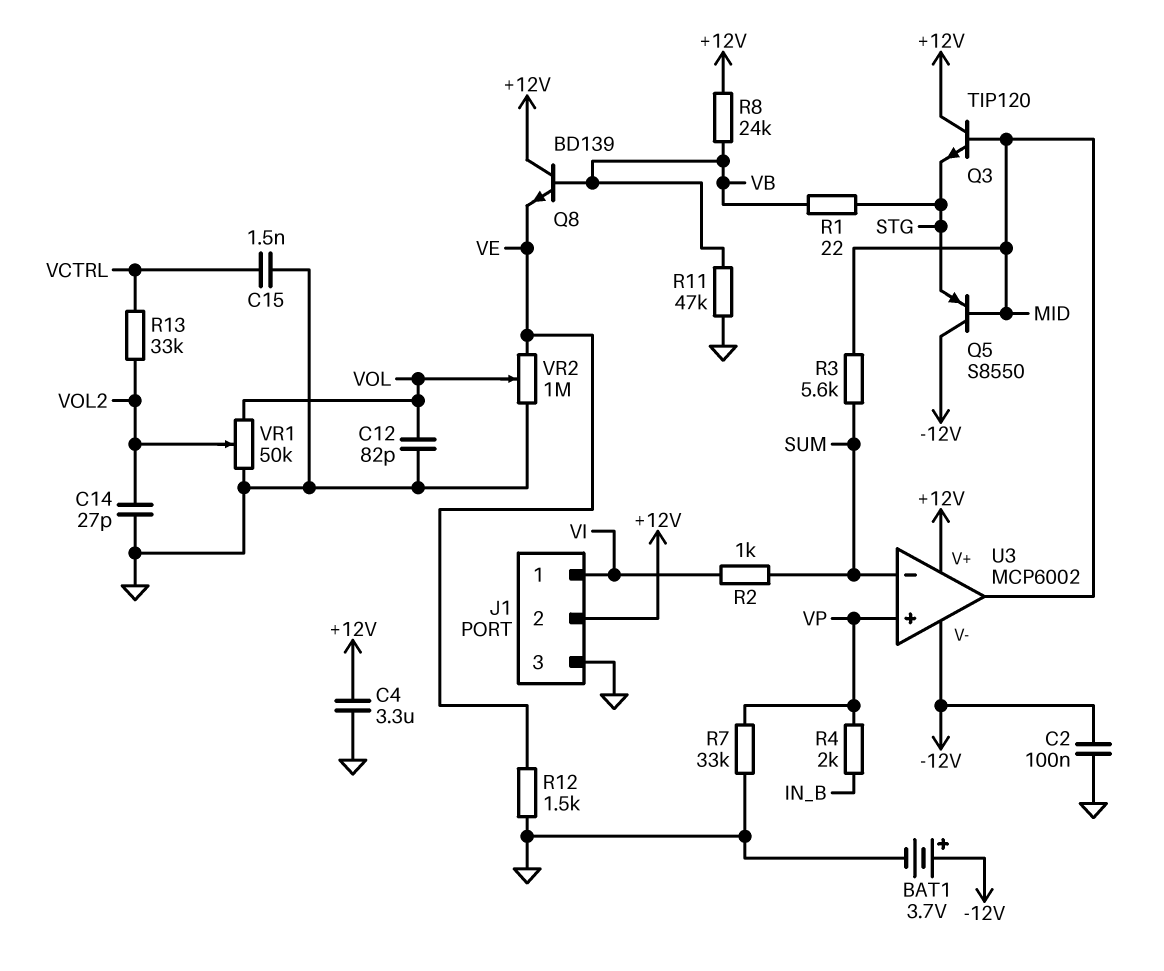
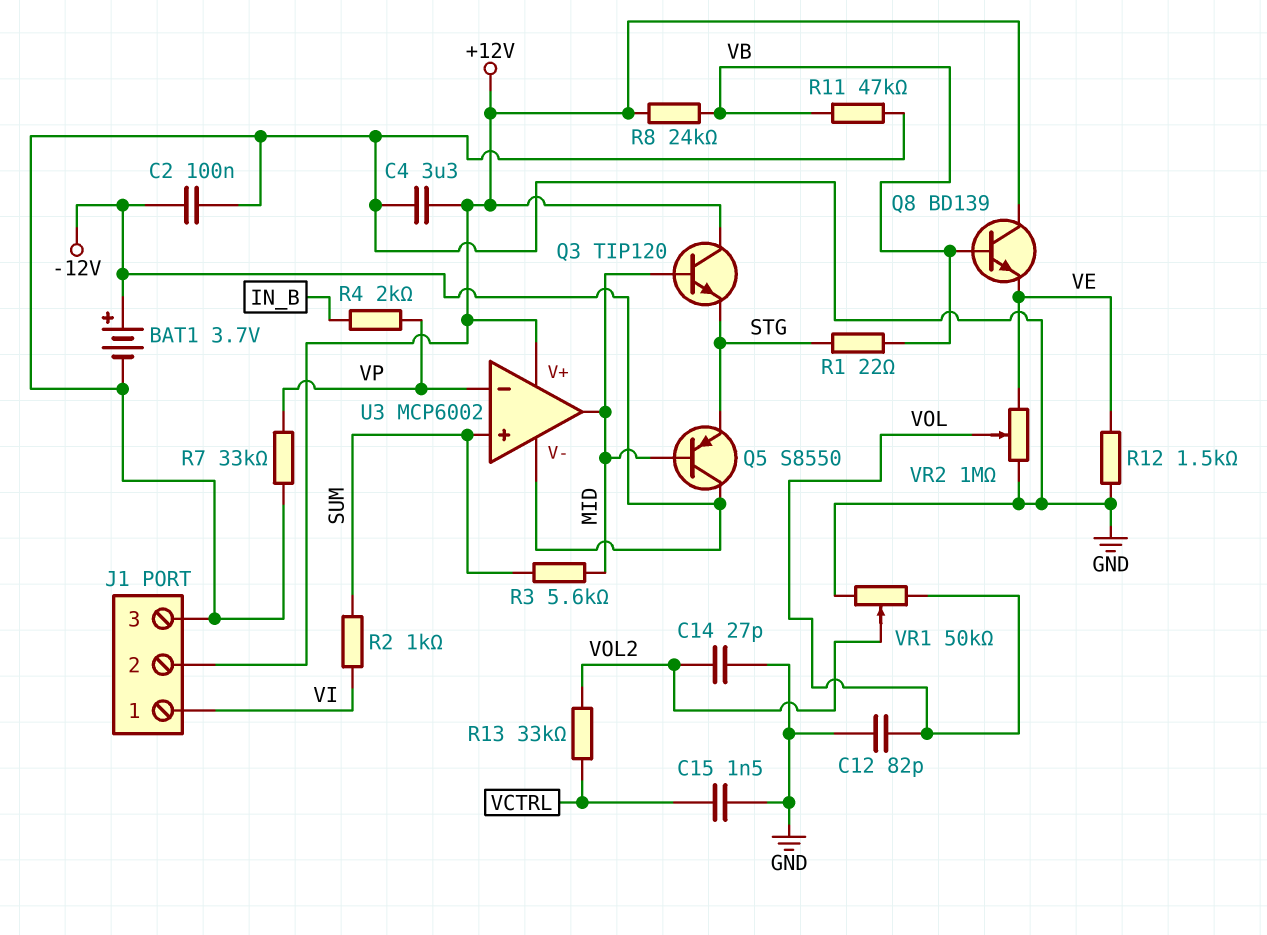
U3 pin in+: VP -> SUM
U3 pin in-: SUM -> VP

